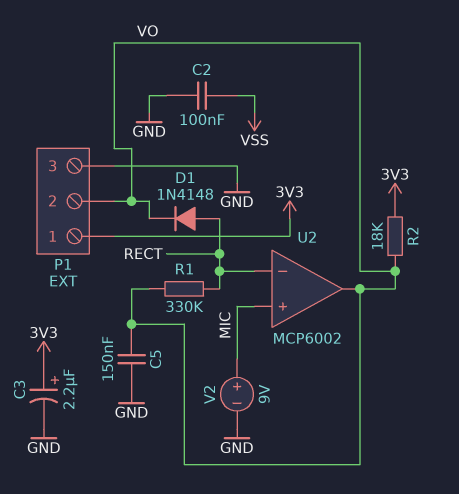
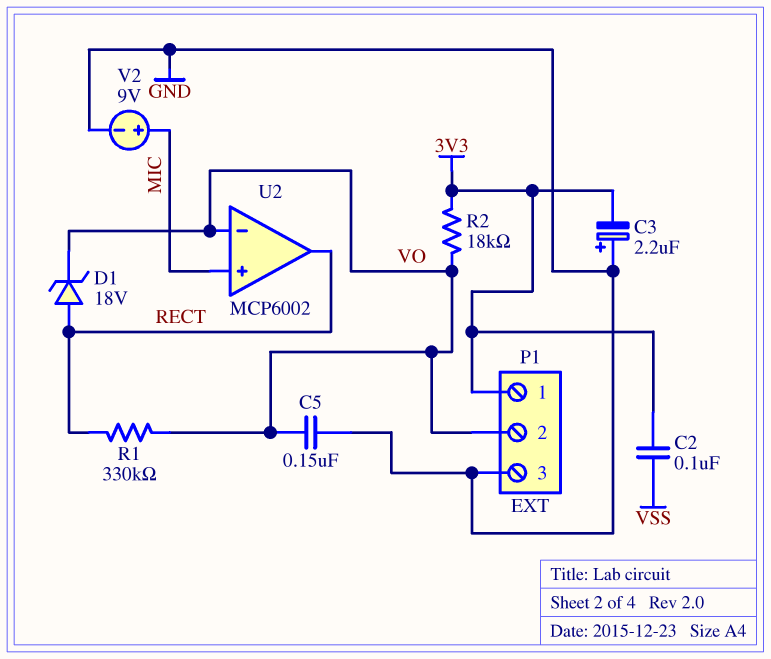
C2: 100nF (GND, VSS) -> 100nF (3V3, VSS)
C3: 2.2uF (plus 3V3, minus GND) -> 2.2uF (plus GND, minus 3V3)
D1: diode 1N4148 (A RECT, K VO) -> zener 18V (A RECT, K VO)
U2 pin in-: RECT -> VO
U2 pin out: VO -> RECT

